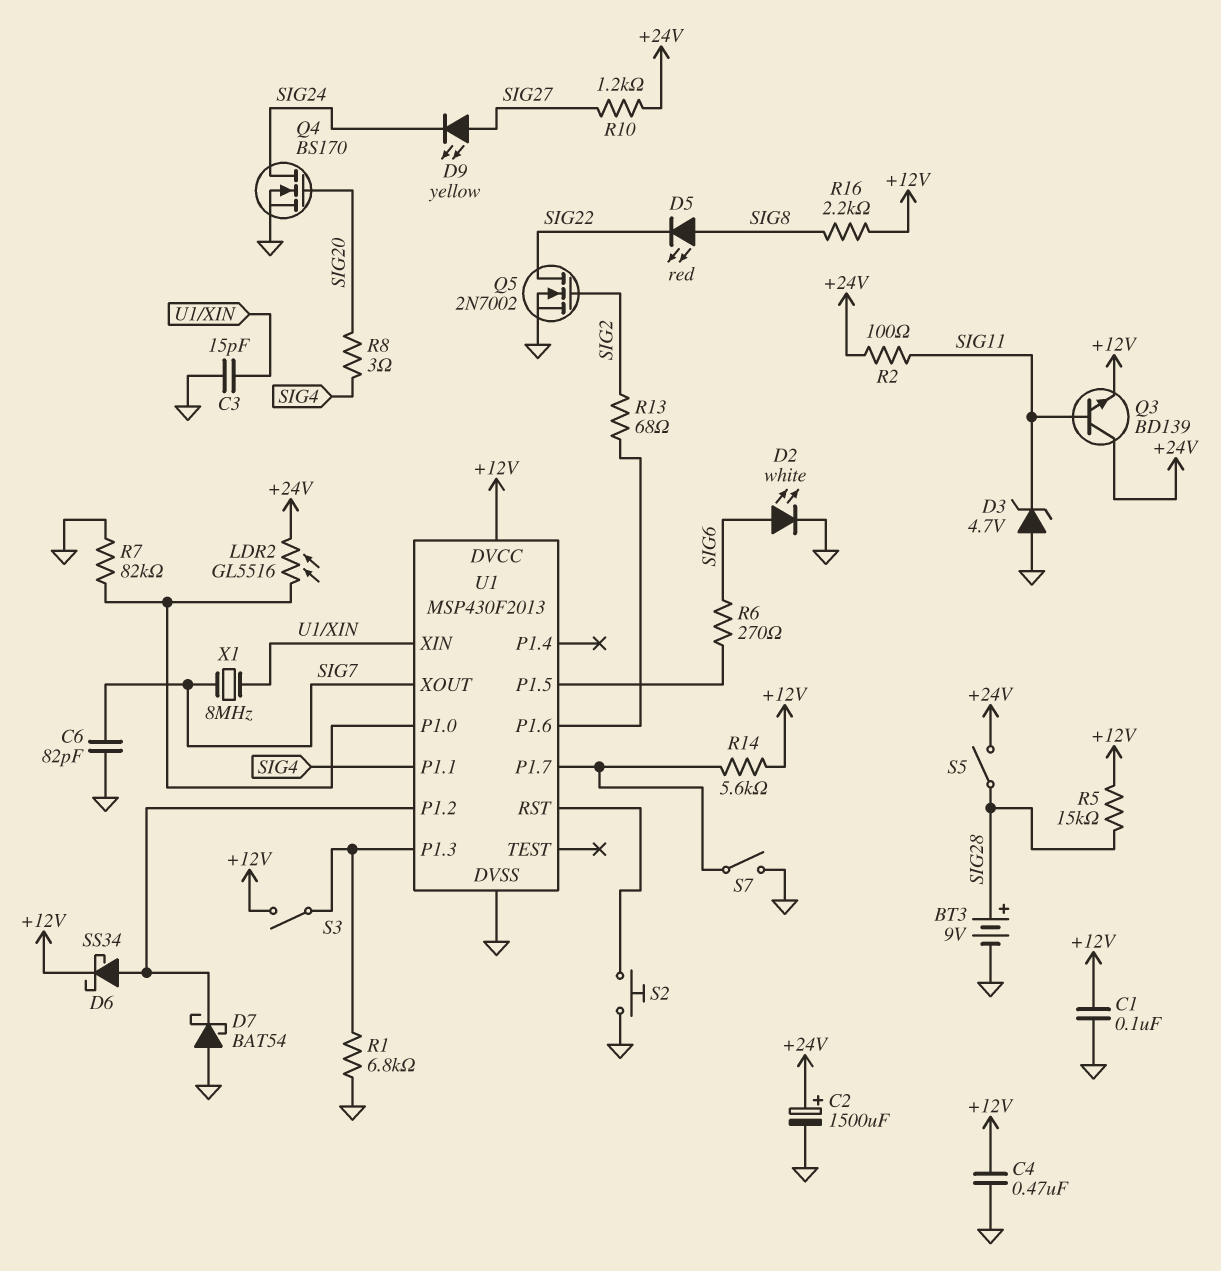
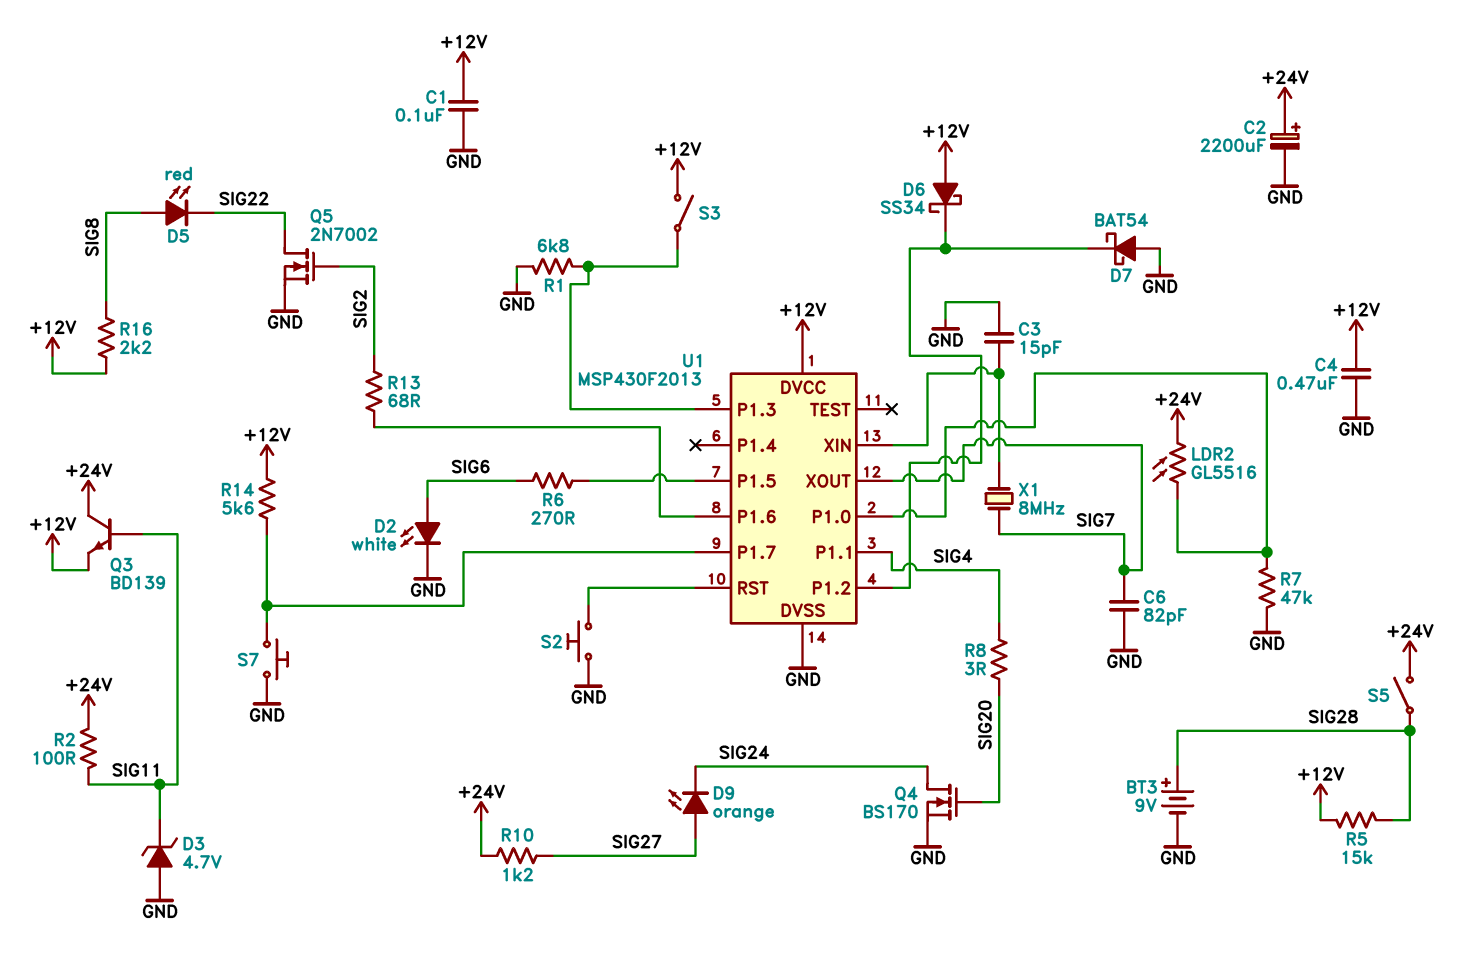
C2: 1500uF (plus +24V, minus GND) -> 2200uF (plus +24V, minus GND)
D6: schottky SS34 (A U1/P1.2, K +12V) -> schottky SS34 (A +12V, K U1/P1.2)
D9: LED yellow (A SIG27, K SIG24) -> LED orange (A SIG27, K SIG24)
R7: 82k (GND, U1/P1.0) -> 47k (GND, U1/P1.0)
S7: switch (GND, U1/P1.7) -> button (GND, U1/P1.7)

